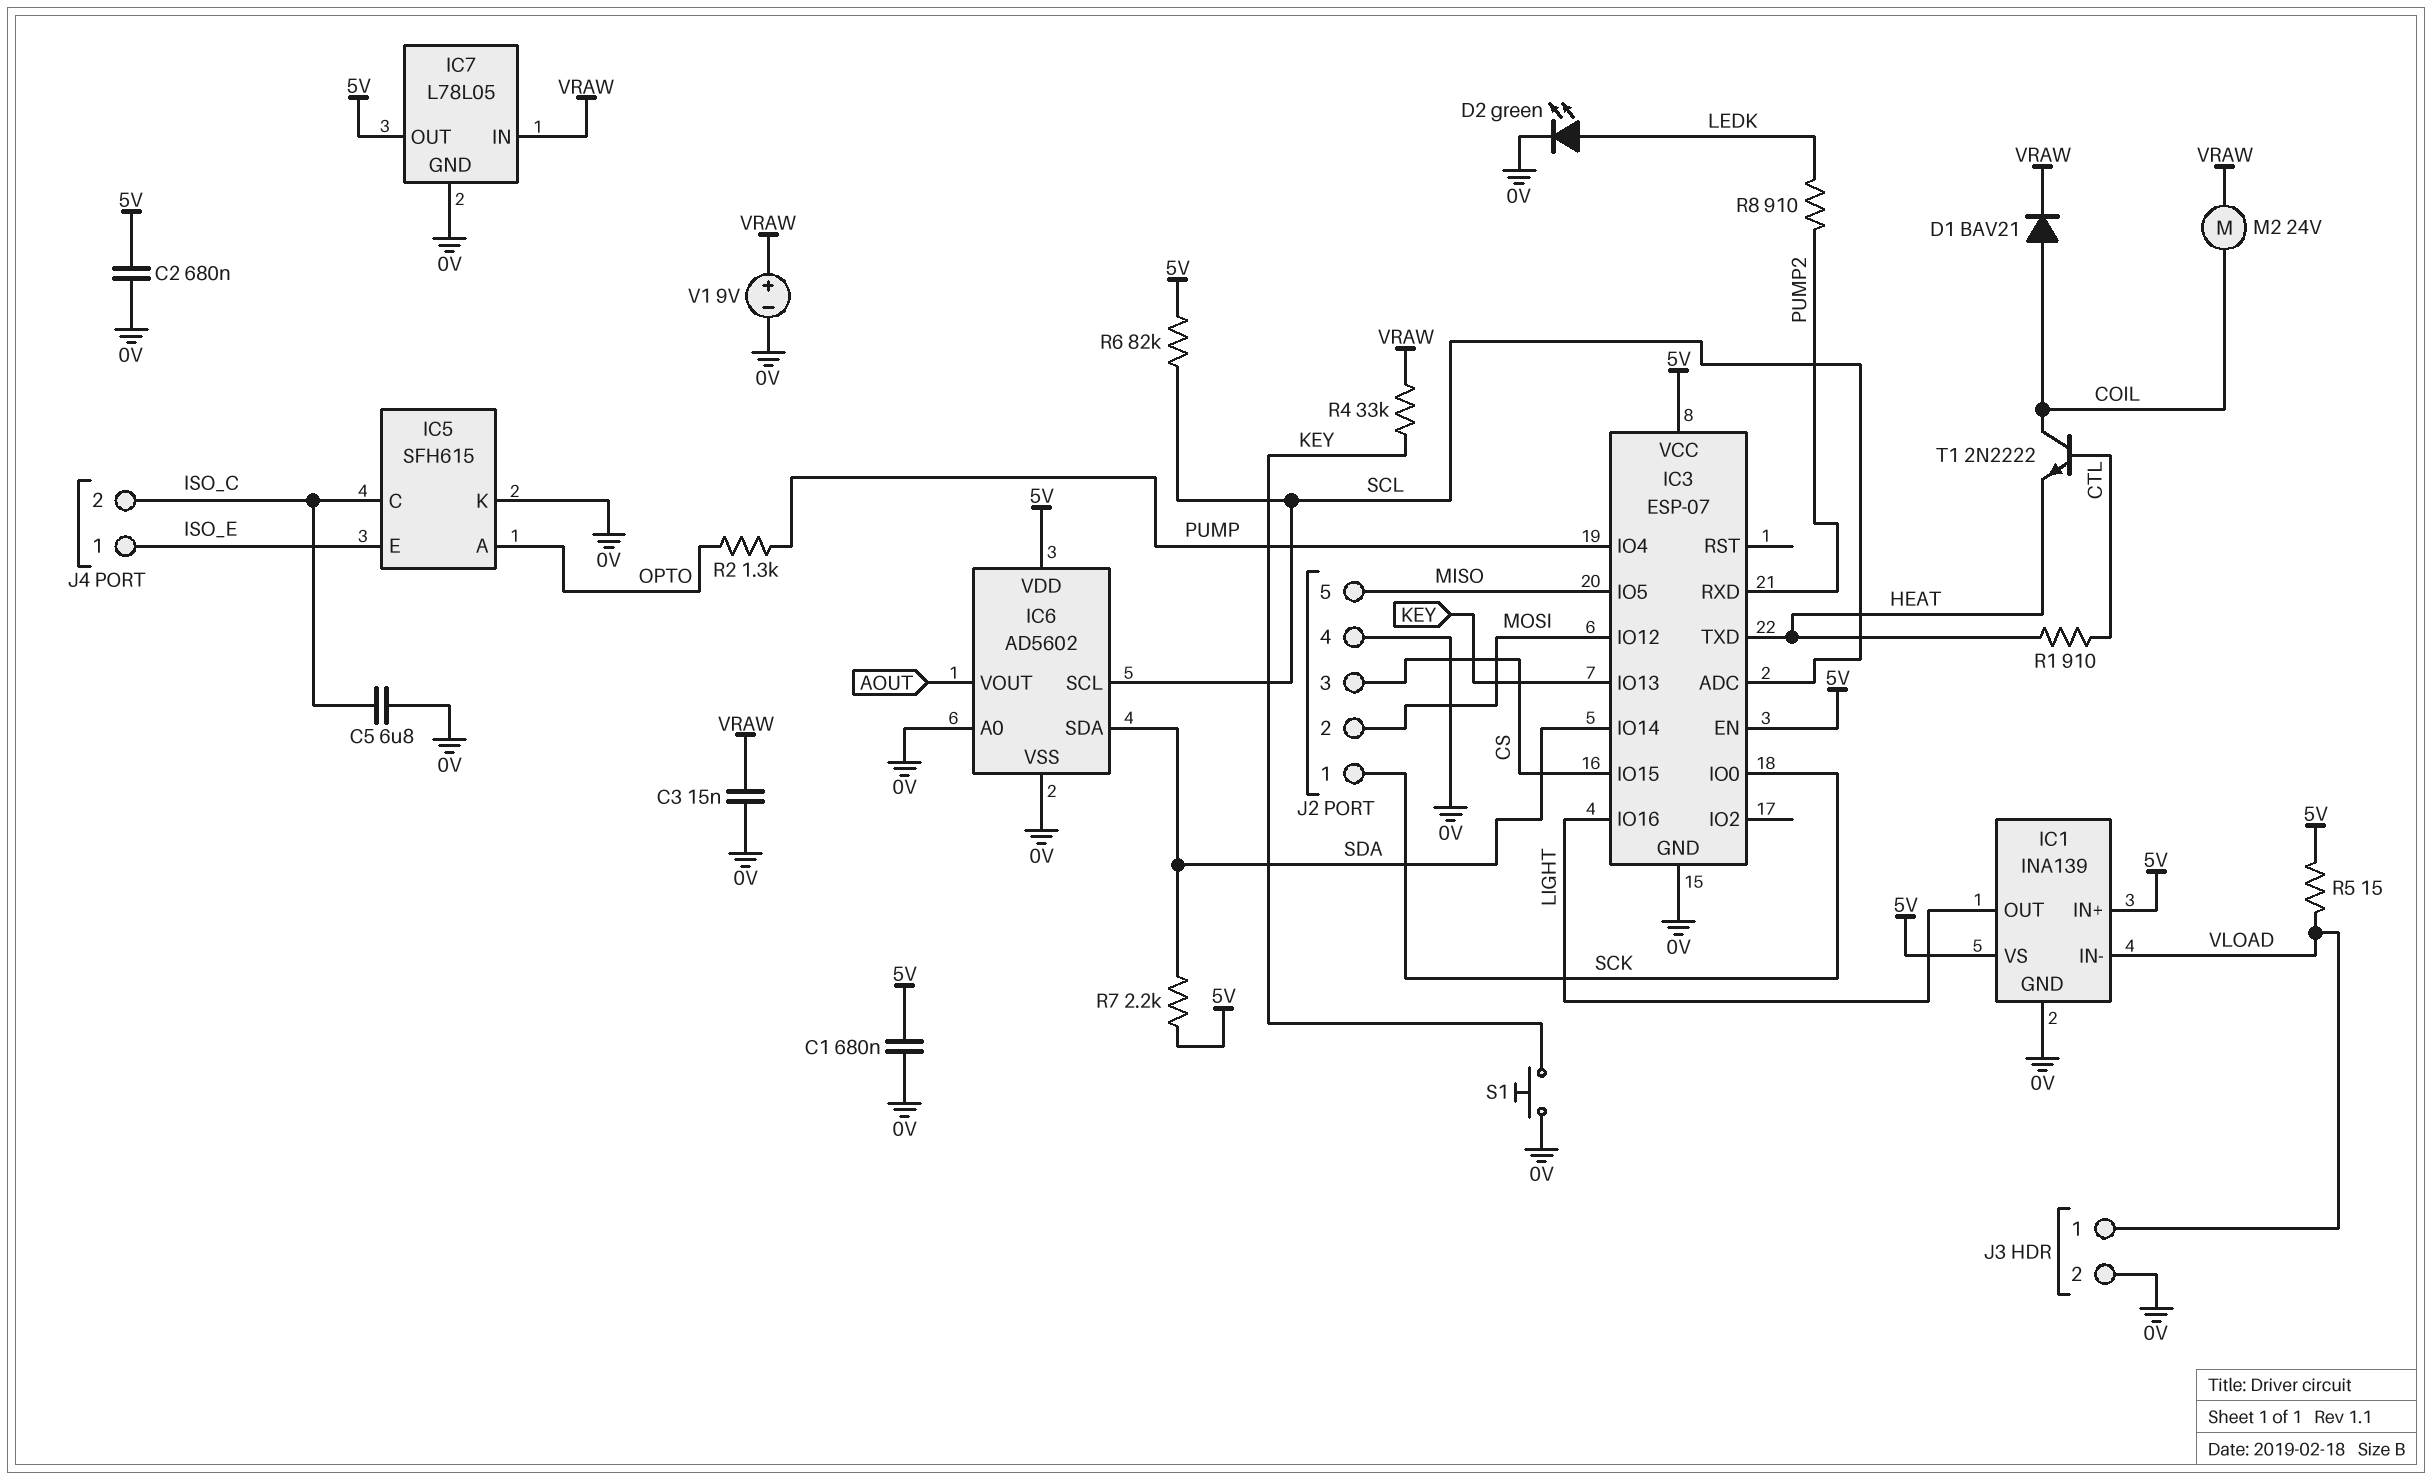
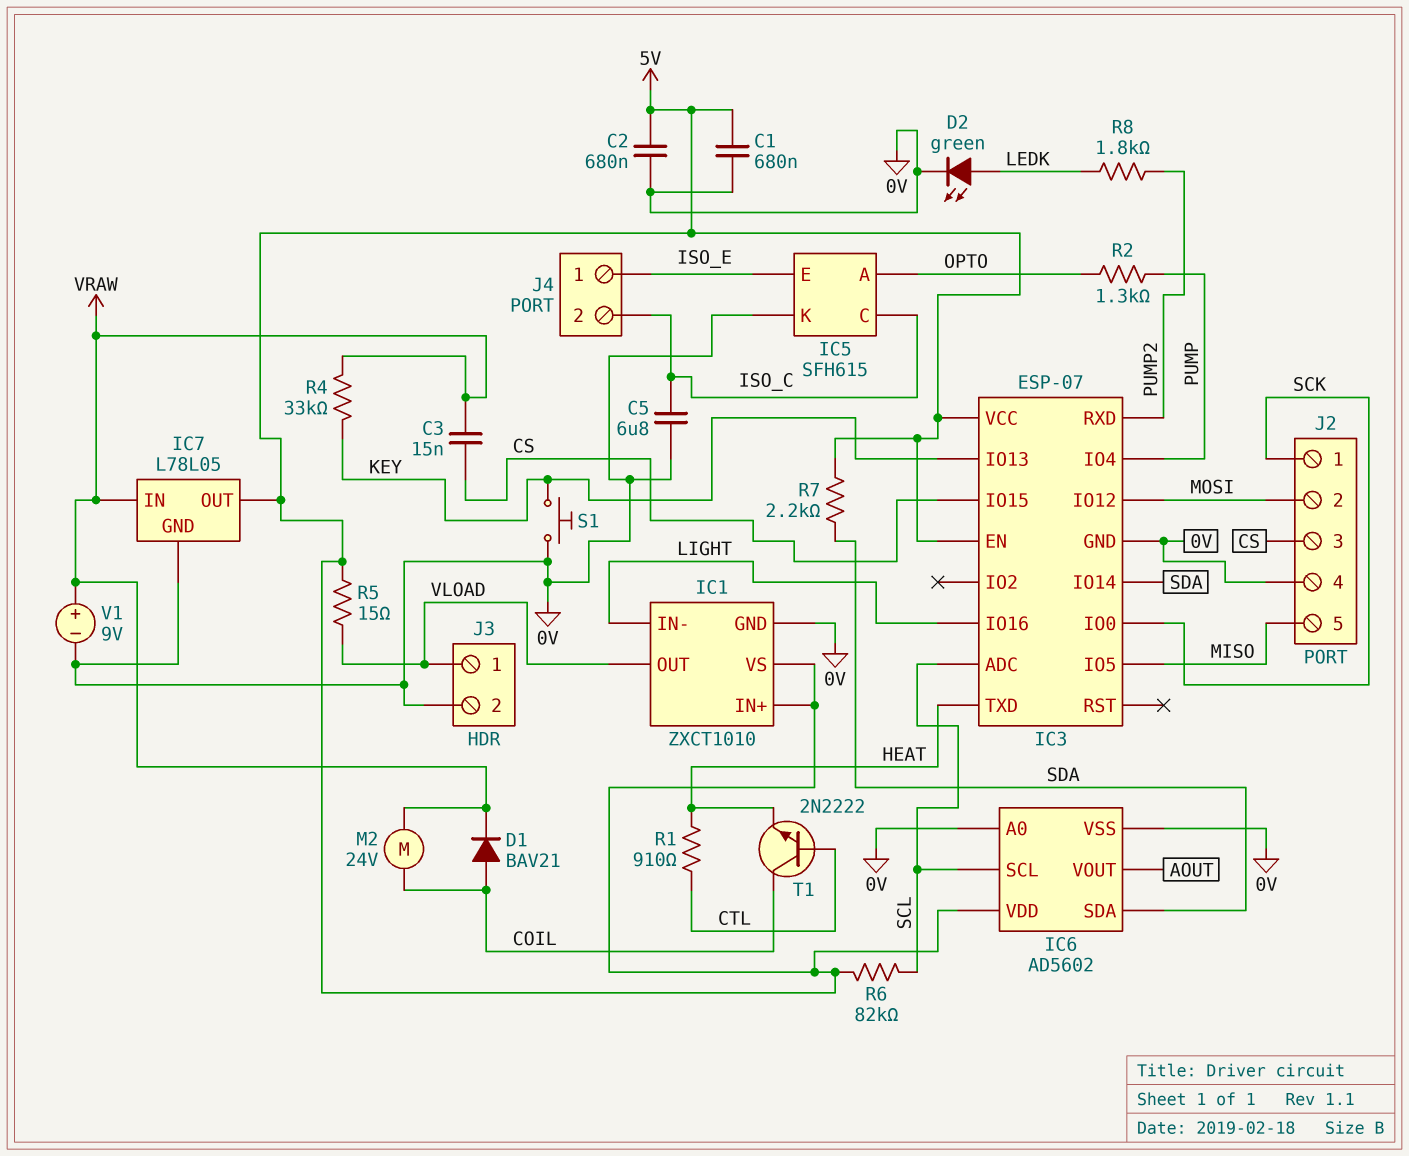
C3: 15nF (0V, VRAW) -> 15nF (CS, VRAW)
IC1: INA139 -> ZXCT1010
IC1 pin IN-: VLOAD -> LIGHT
IC1 pin OUT: LIGHT -> VLOAD
R8: 910 (LEDK, PUMP2) -> 1.8k (LEDK, PUMP2)

